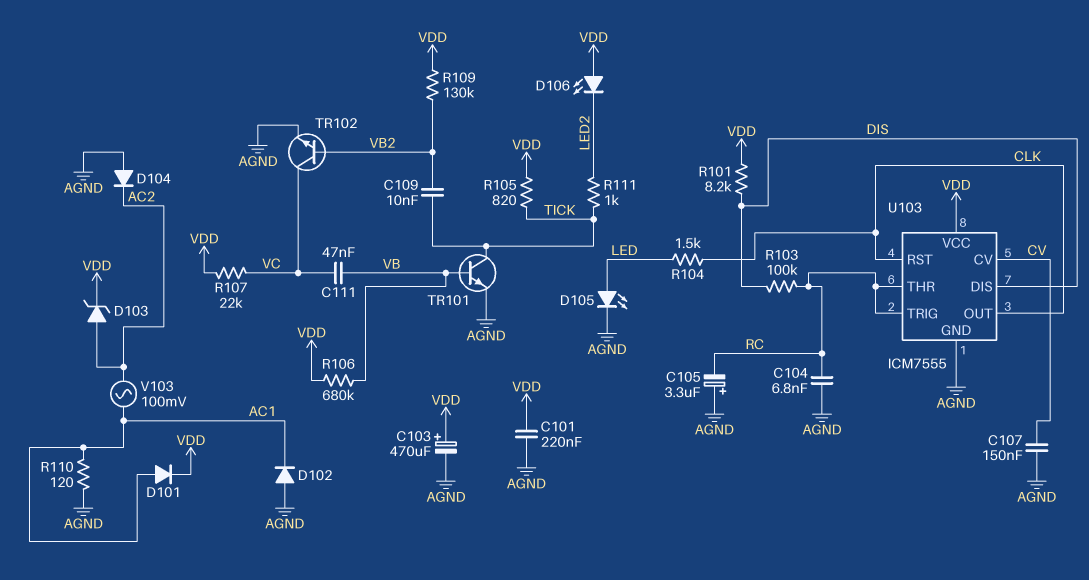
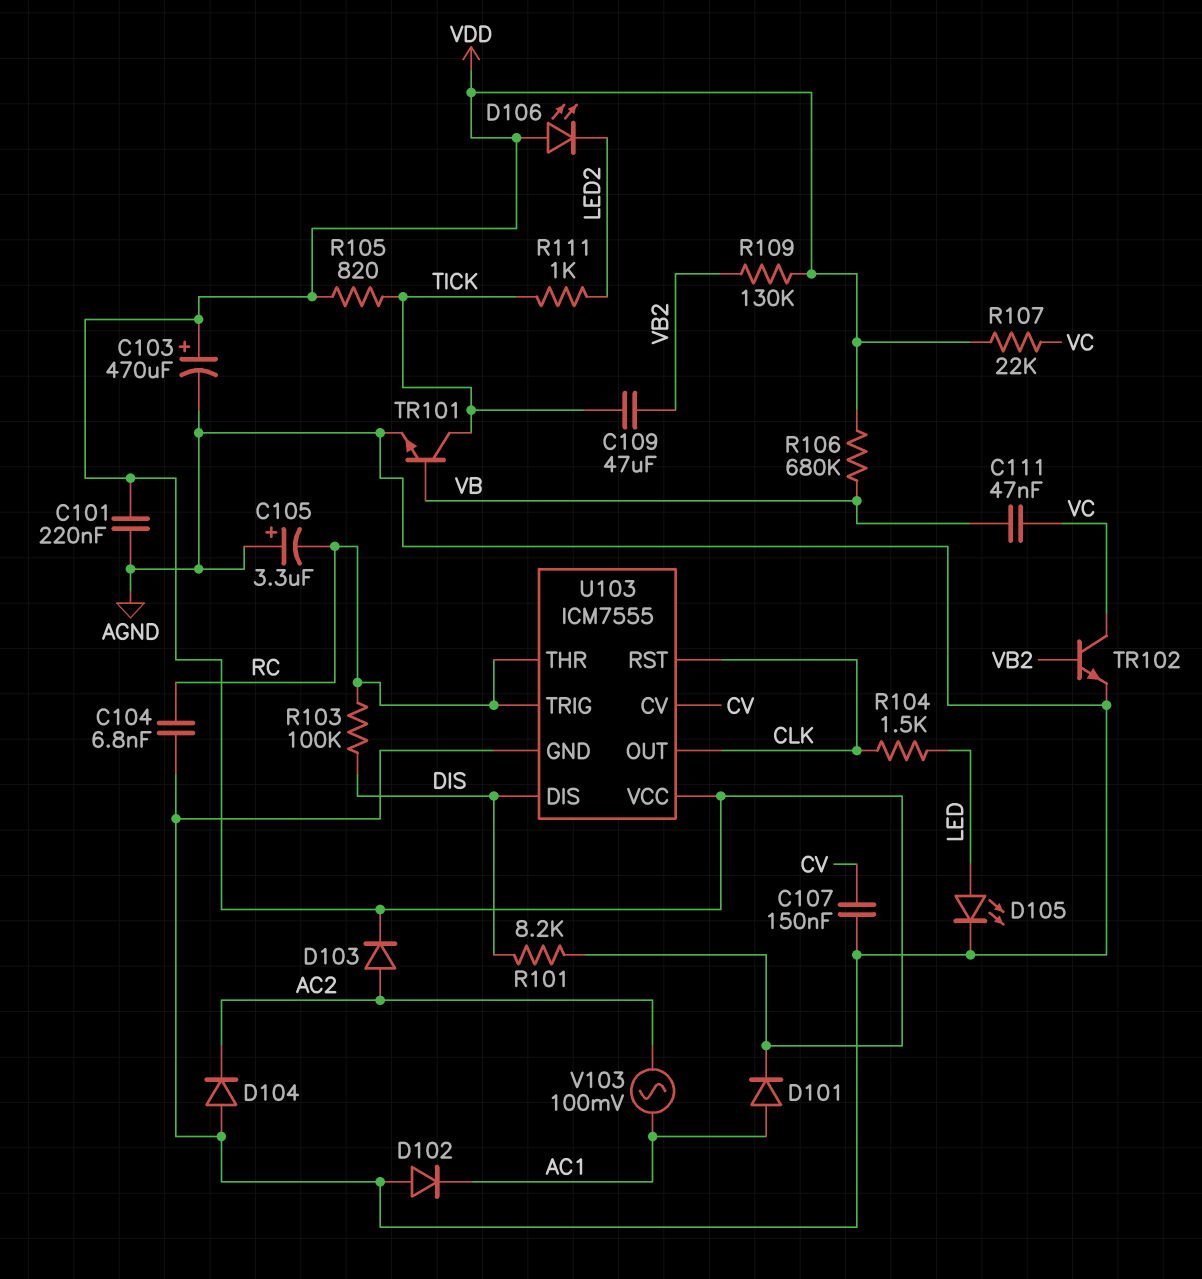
C109: 10nF (TICK, VB2) -> 47uF (TICK, VB2)
D103: zener (A AC2, K VDD) -> diode (A AC2, K VDD)
R110: 120 (AC1, AGND) -> none

